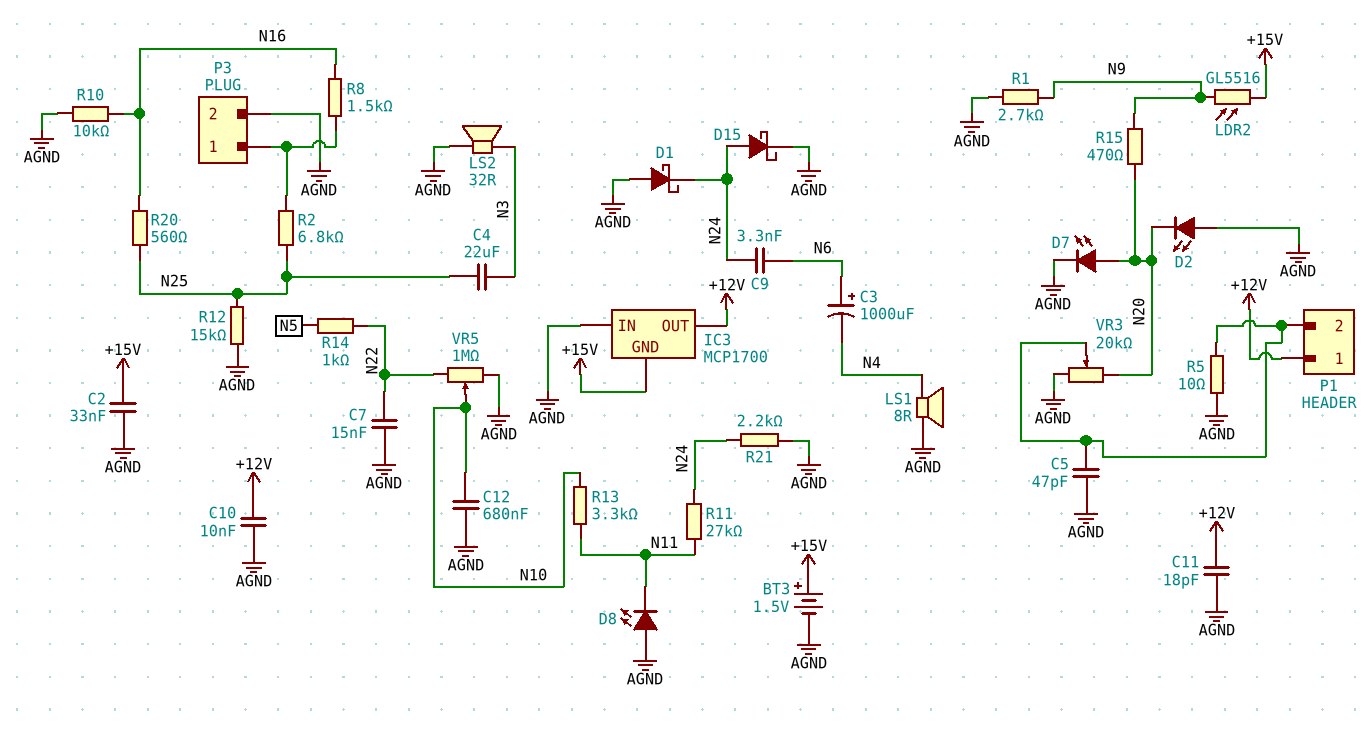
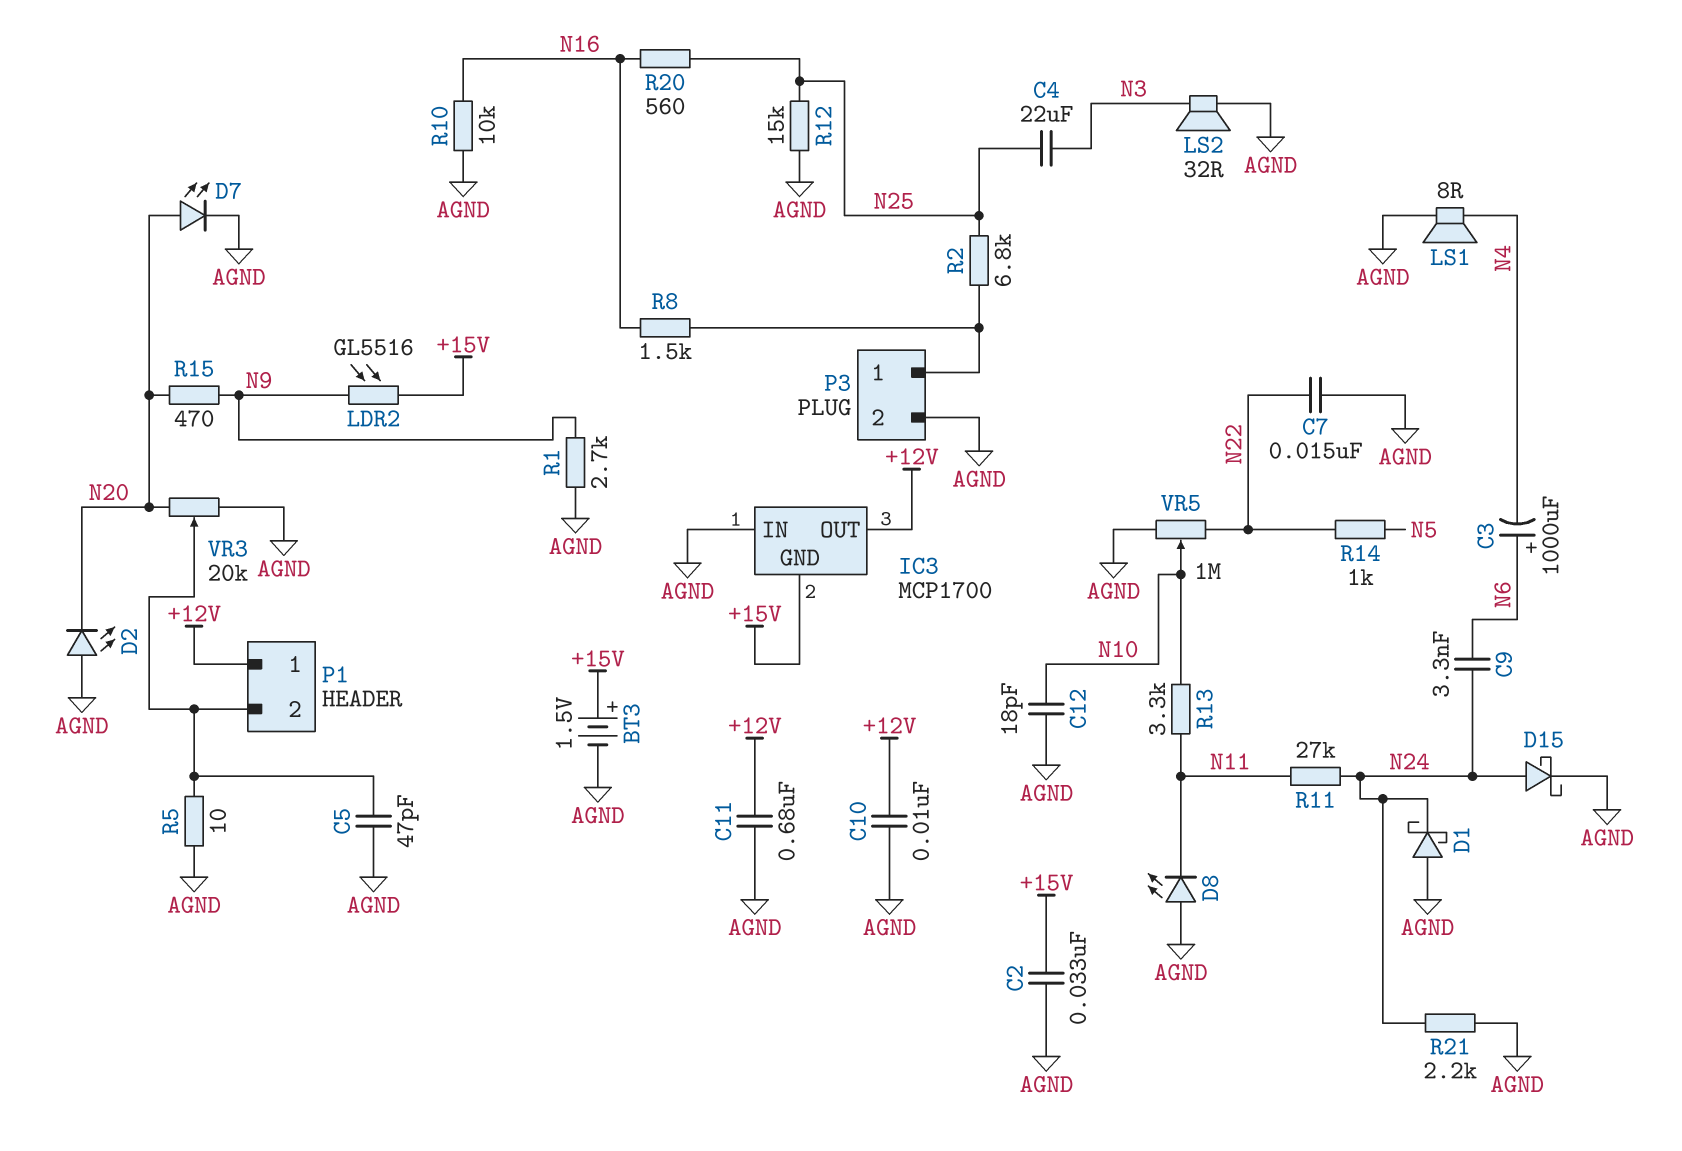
C11: 18pF (+12V, AGND) -> 680nF (+12V, AGND)
C12: 680nF (AGND, N10) -> 18pF (AGND, N10)

